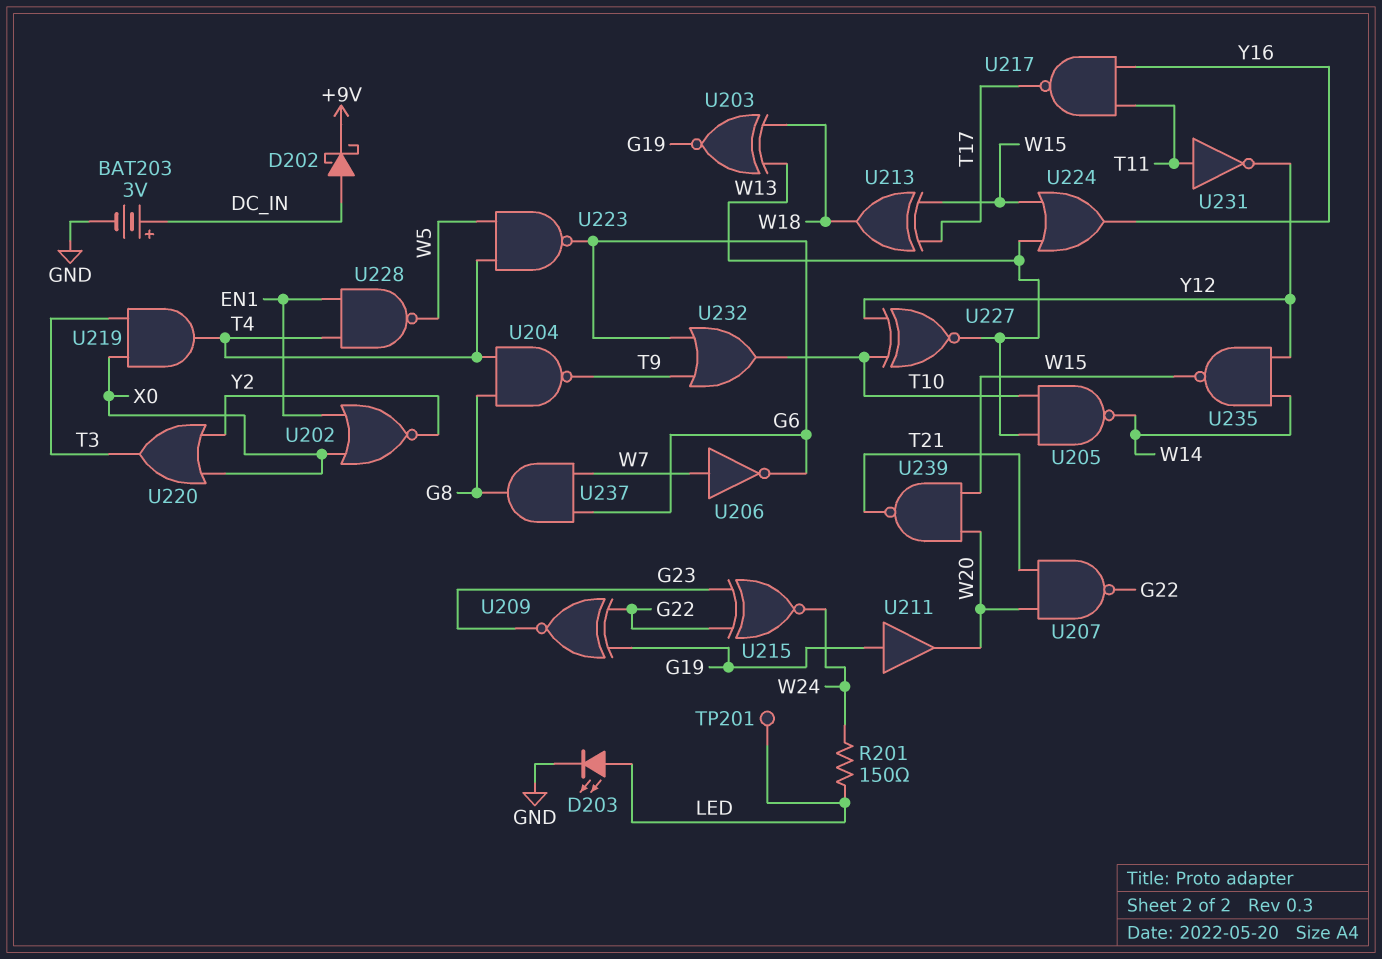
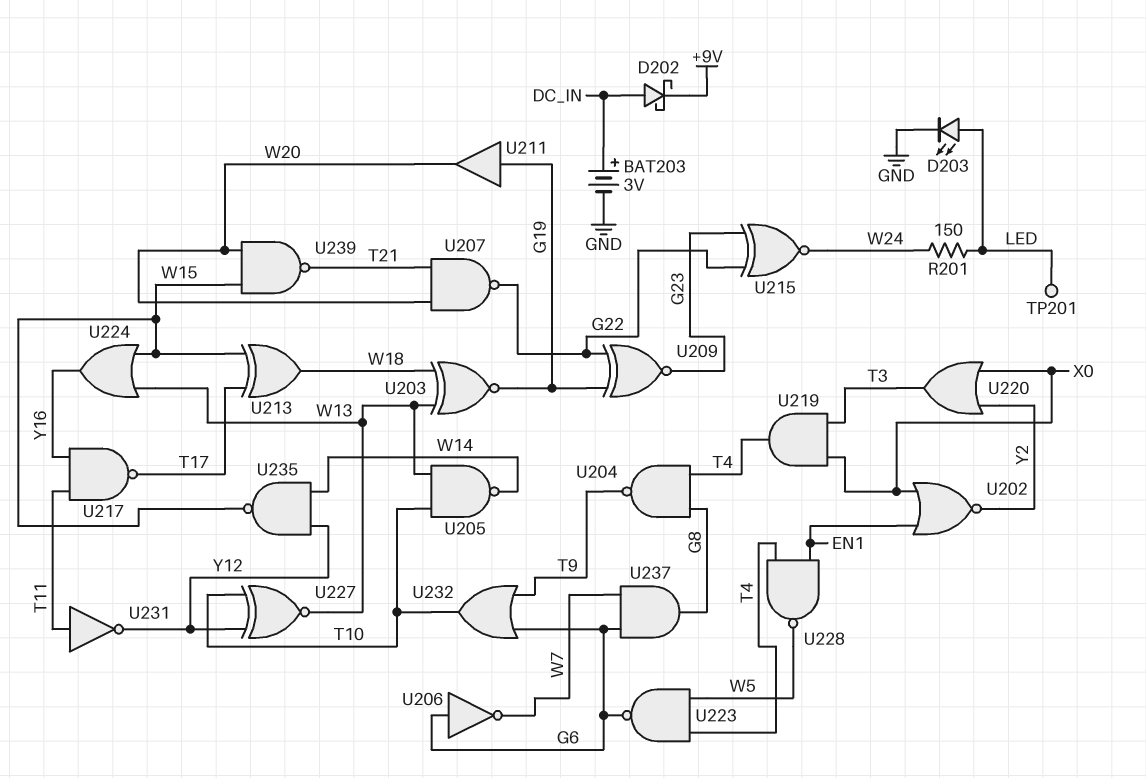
U206: NOT (in W7, out G6) -> NOT (in G6, out W7)

